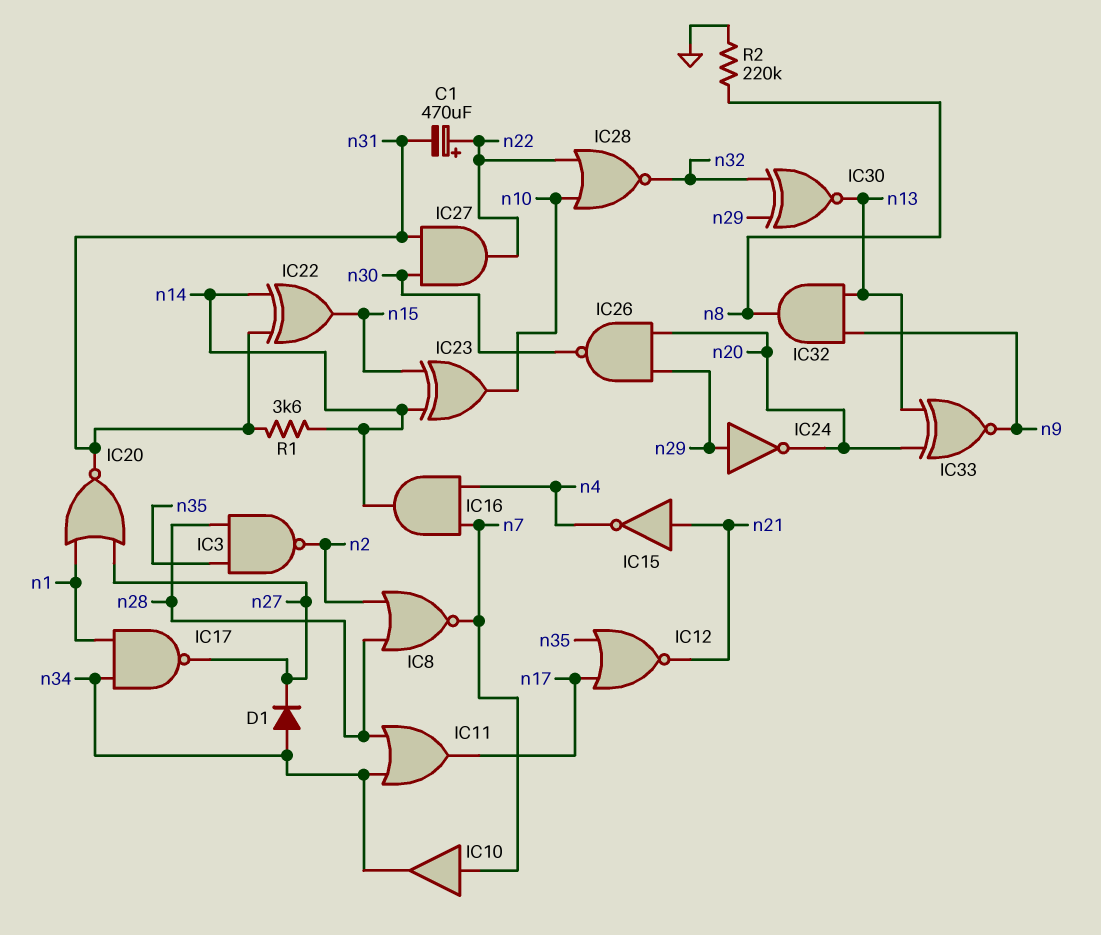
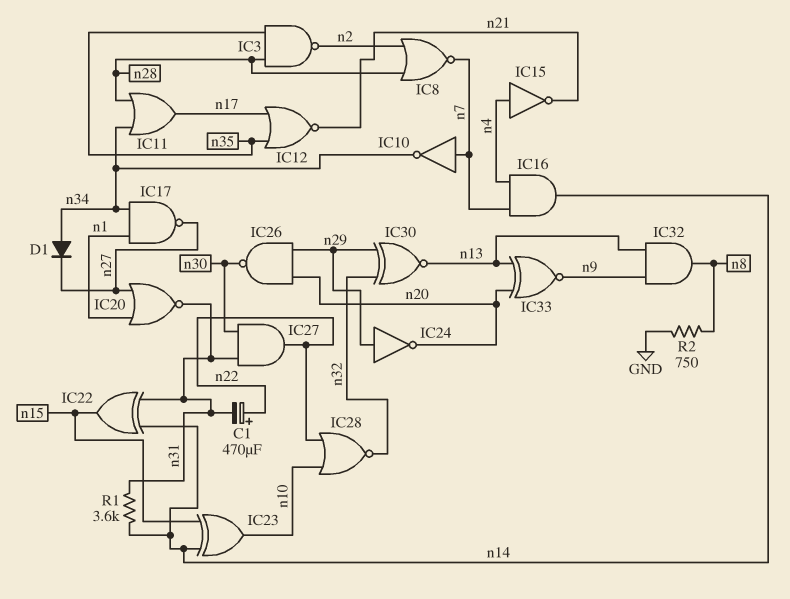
IC10: buffer (in n7, out n34) -> NOT (in n7, out n34)
IC15: NOT (in n21, out n4) -> NOT (in n4, out n21)
R2: 220k (GND, n8) -> 750 (GND, n8)

